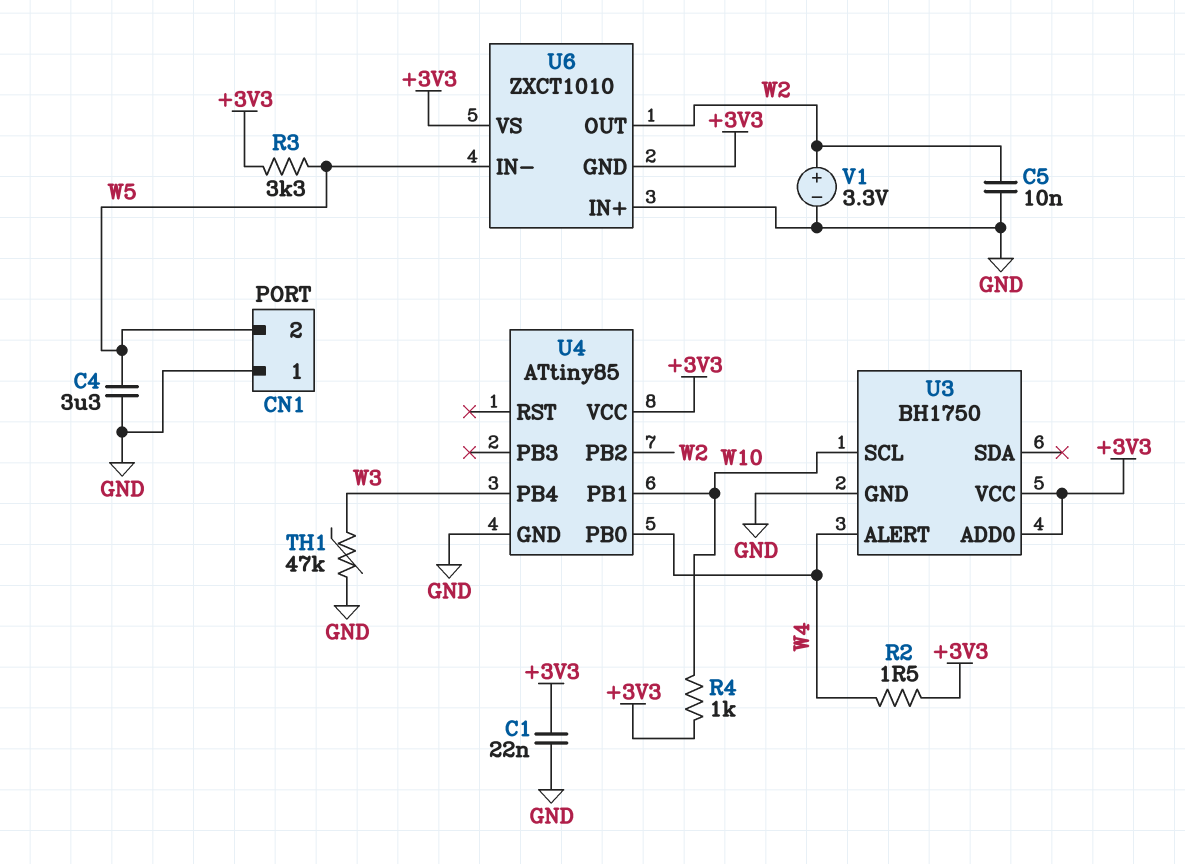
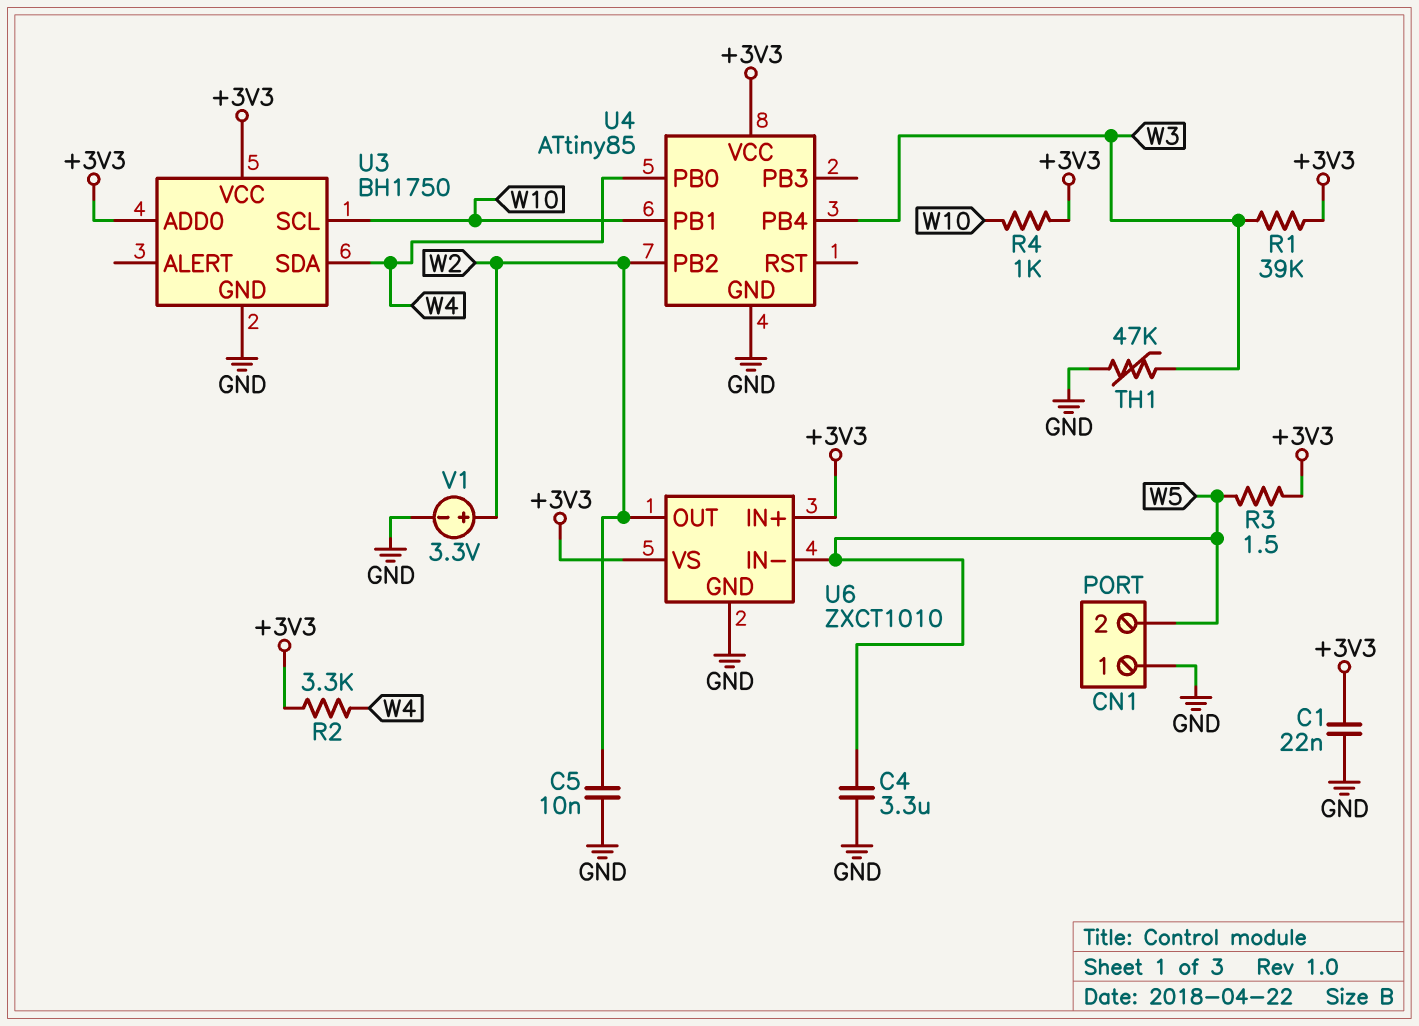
R1: none -> 39k (+3V3, W3)
R2: 1.5 (+3V3, W4) -> 3.3k (+3V3, W4)
R3: 3.3k (+3V3, W5) -> 1.5 (+3V3, W5)
U3 pin ALERT: W4 -> none
U3 pin SDA: none -> W4
U6 pin GND: +3V3 -> GND
U6 pin IN+: GND -> +3V3

